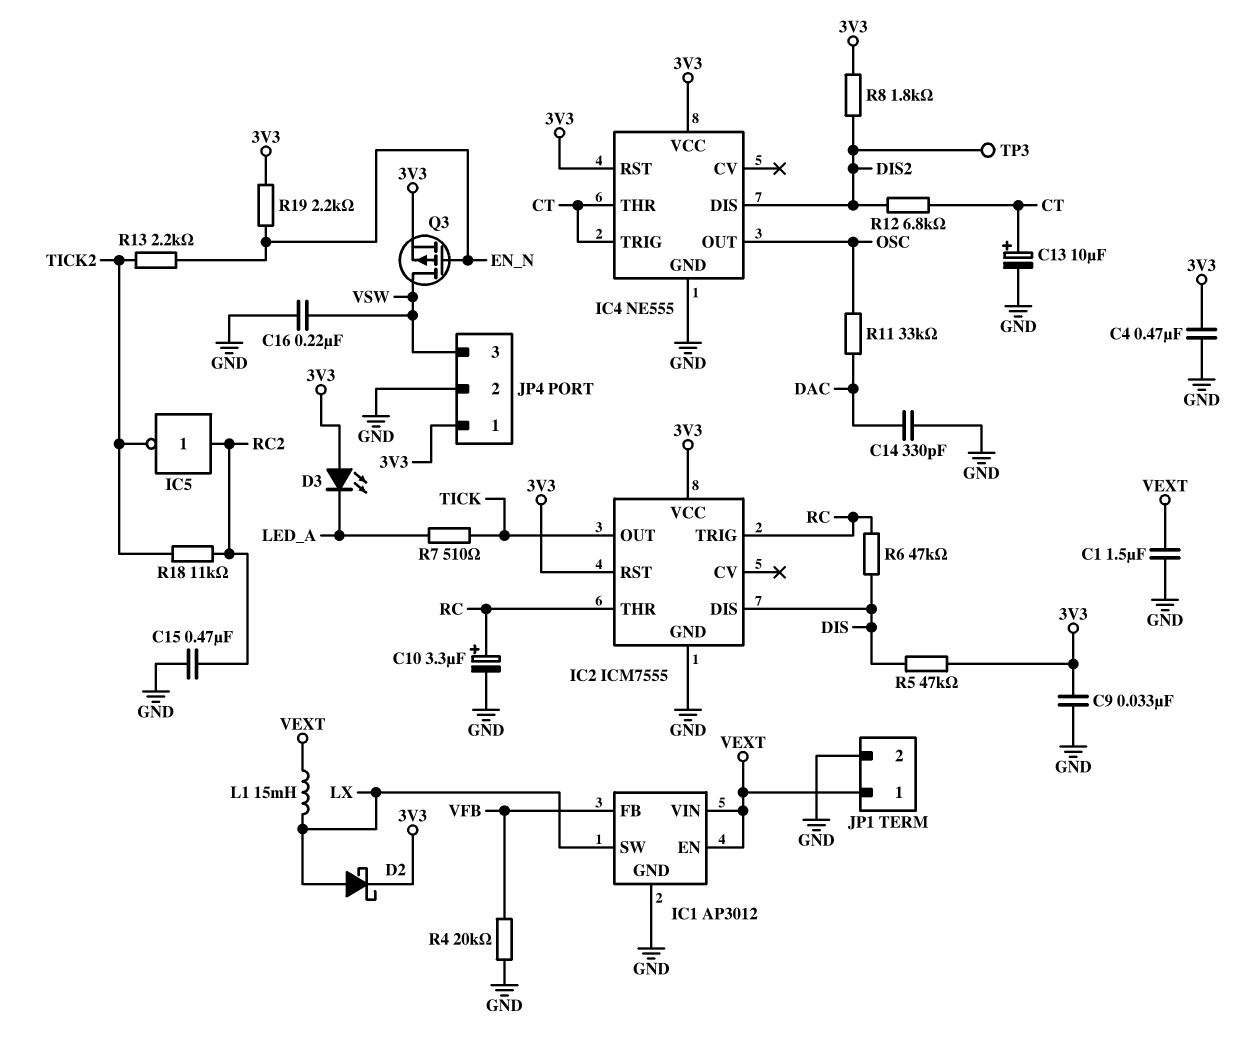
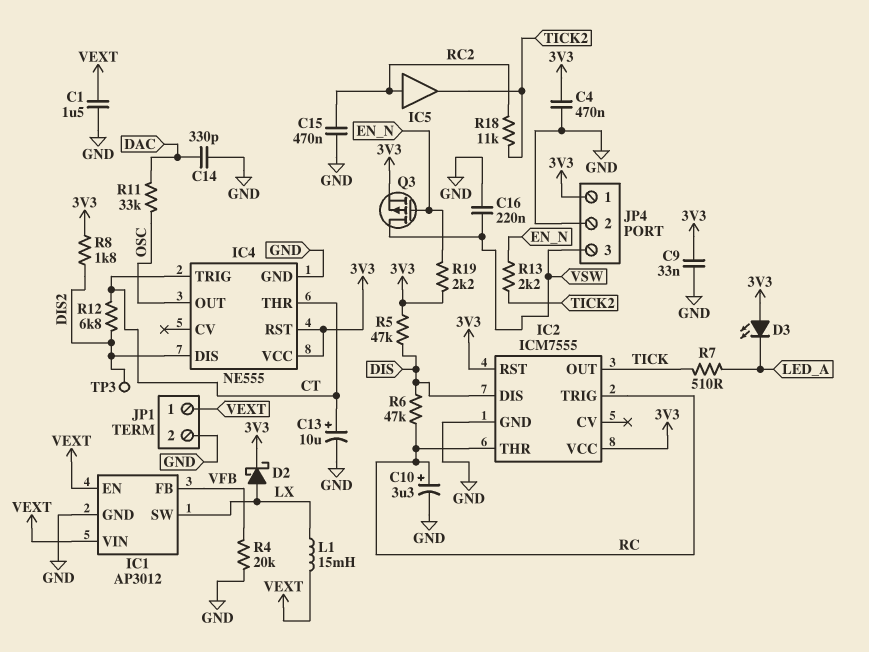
IC5: NOT (in RC2, out TICK2) -> buffer (in RC2, out TICK2)

